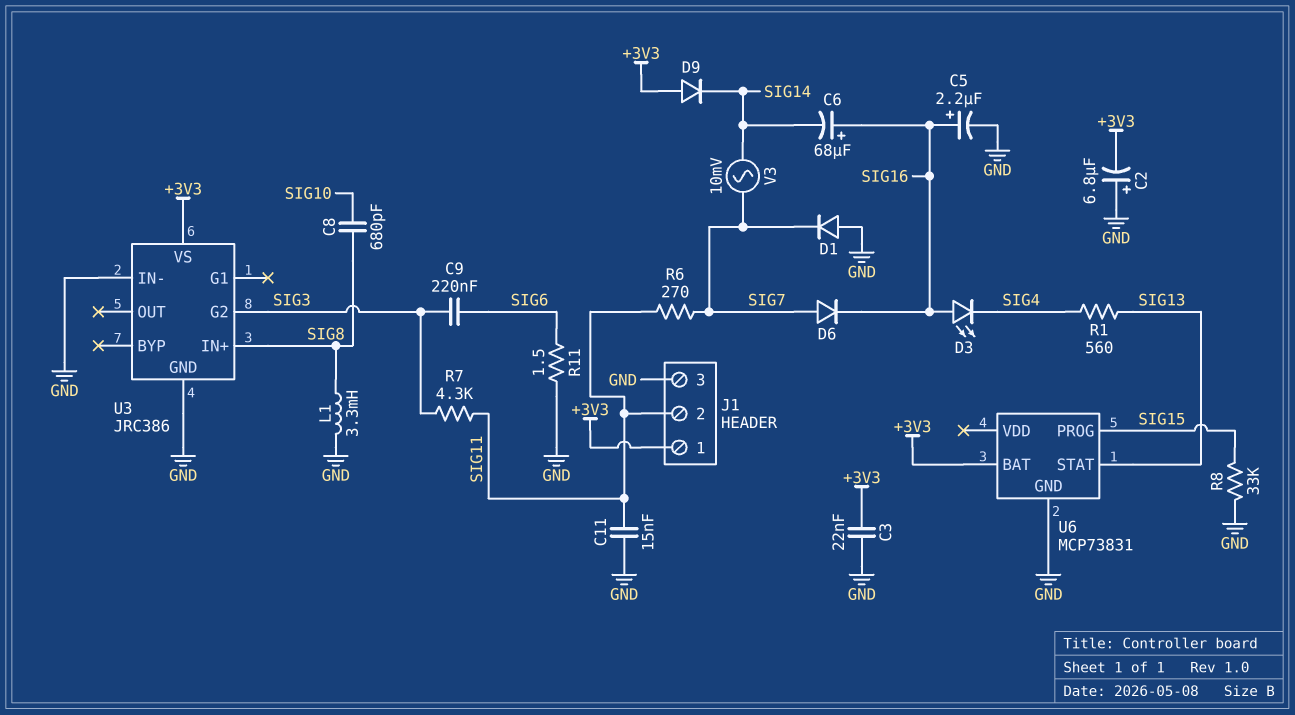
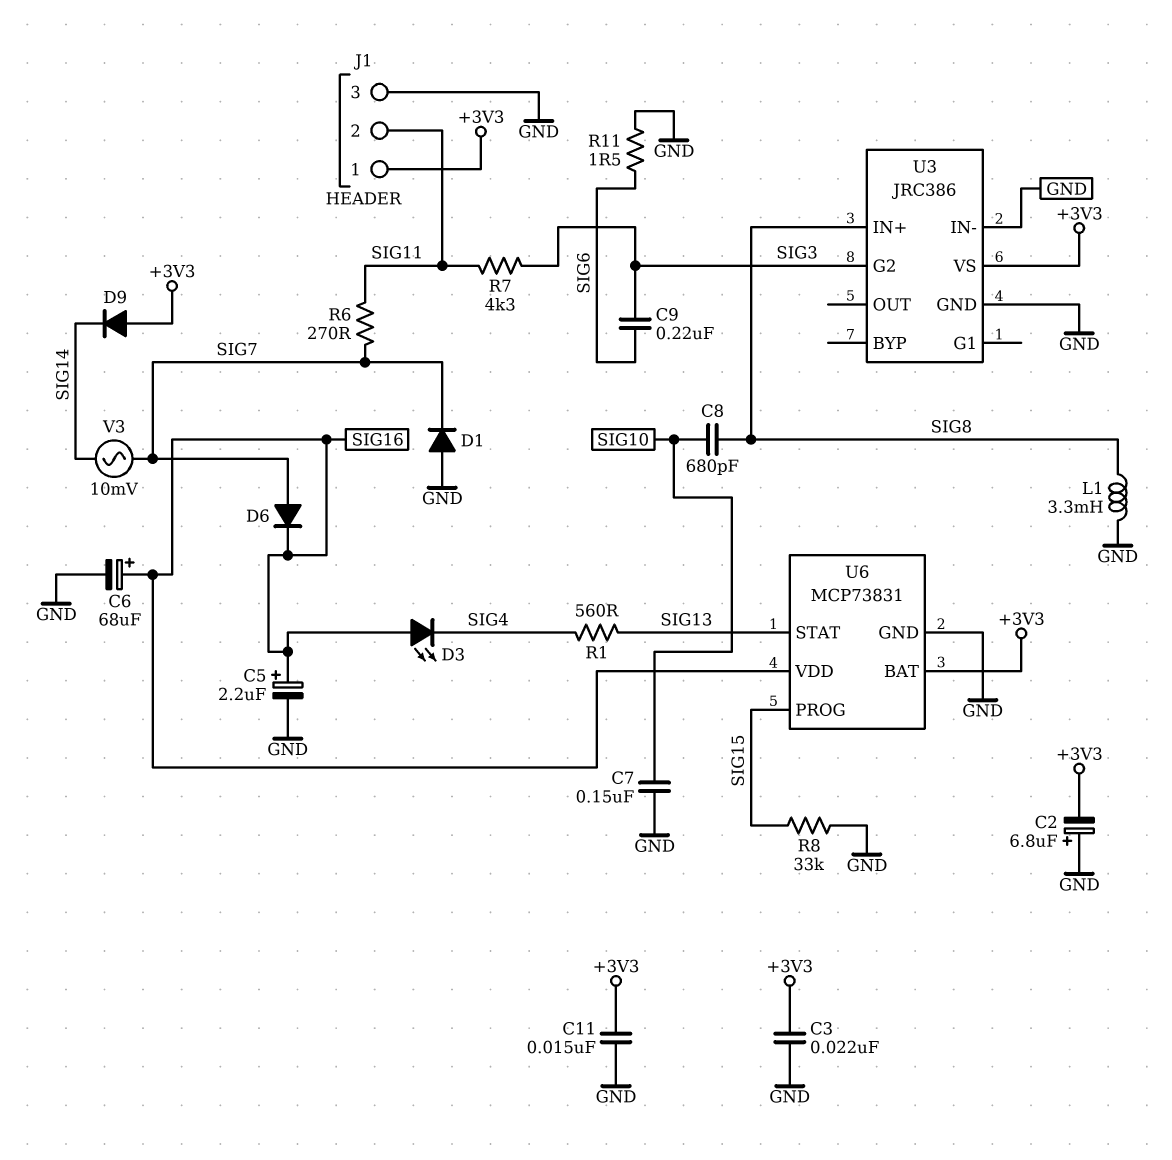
C6: 68uF (plus SIG16, minus SIG14) -> 68uF (plus SIG16, minus GND)
C7: none -> 150nF (GND, SIG10)
C11: 15nF (GND, SIG11) -> 15nF (+3V3, GND)
U6 pin VDD: none -> SIG16

